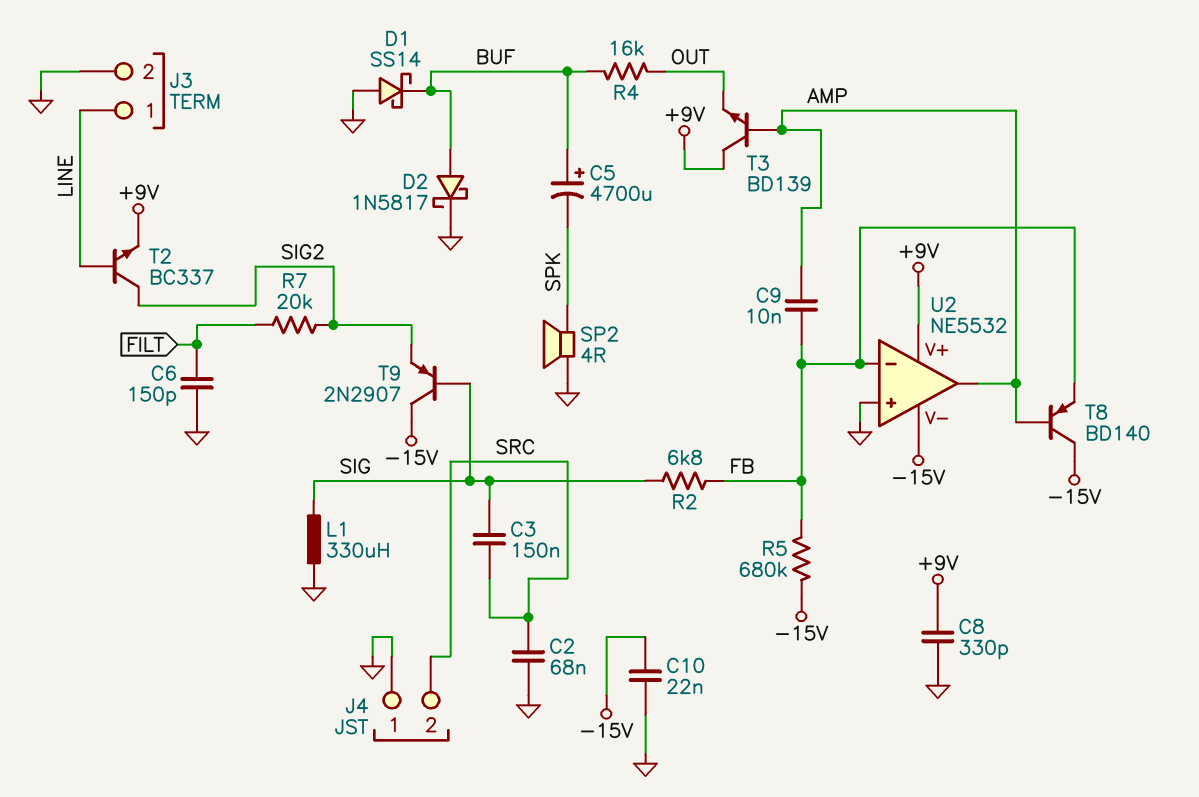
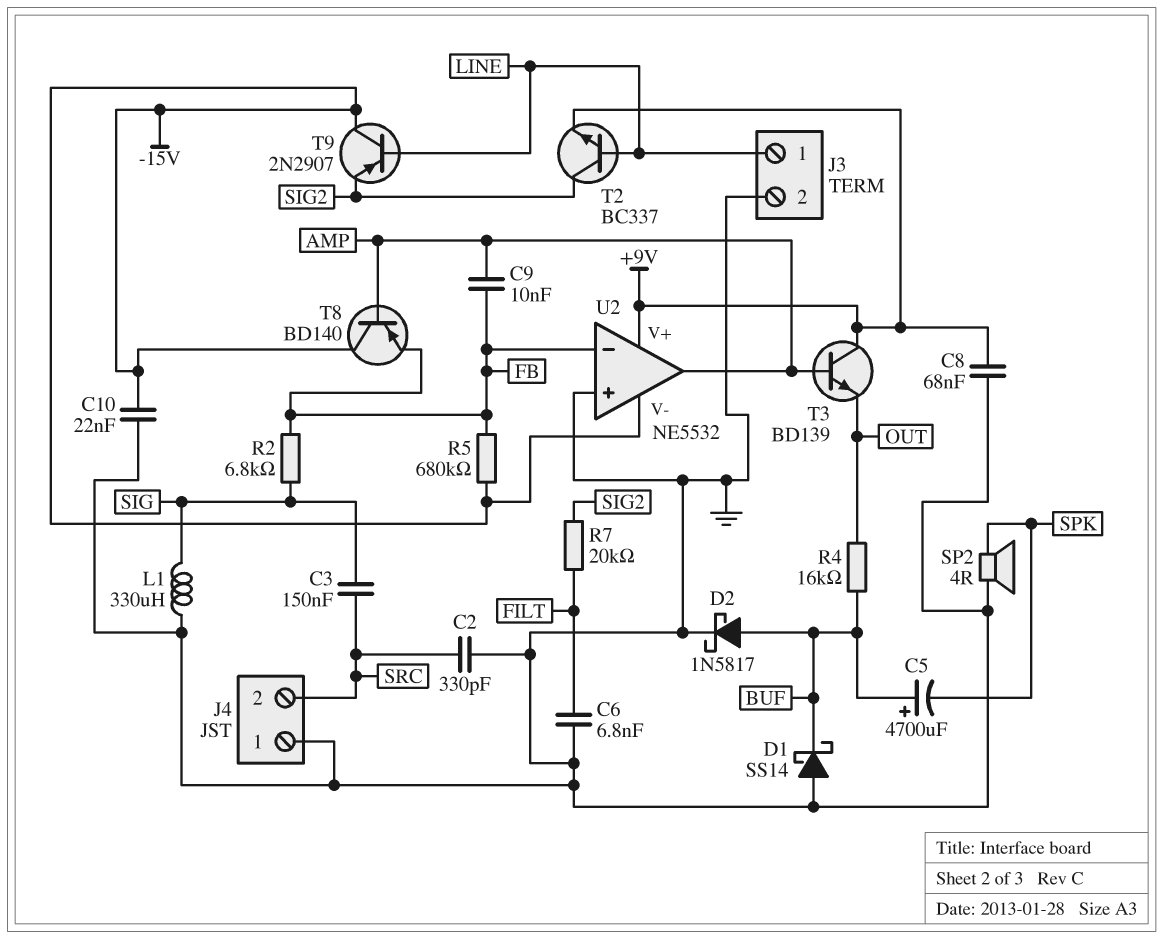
C2: 68nF (GND, SRC) -> 330pF (GND, SRC)
C6: 150pF (FILT, GND) -> 6.8nF (FILT, GND)
C8: 330pF (+9V, GND) -> 68nF (+9V, GND)
T9: PNP 2N2907 (B SIG, C -15V, E SIG2) -> PNP 2N2907 (B LINE, C -15V, E SIG2)

